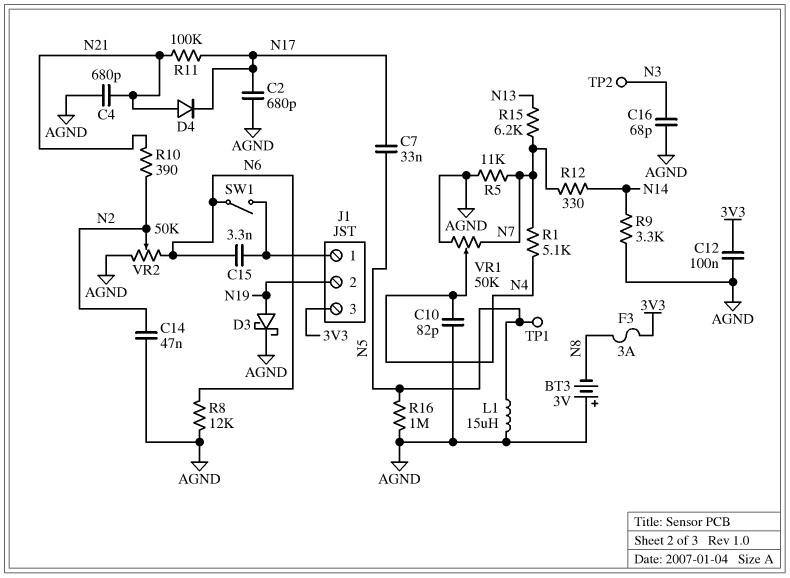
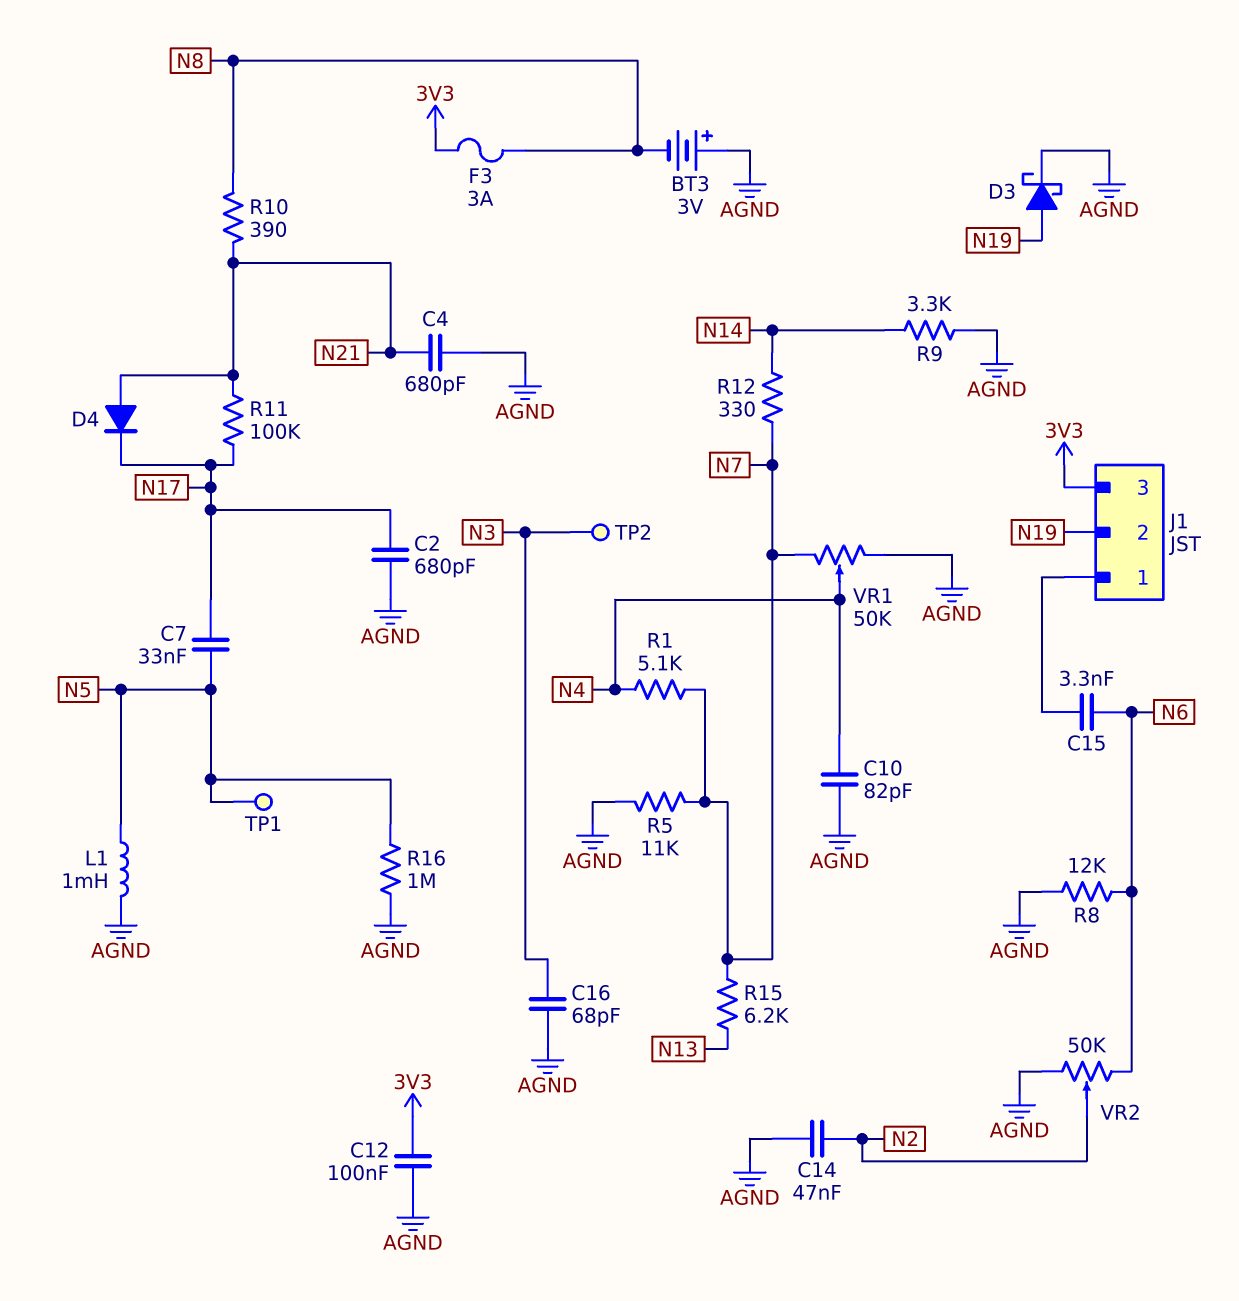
L1: 15uH (AGND, N5) -> 1mH (AGND, N5)
R10: 390 (N2, N21) -> 390 (N8, N21)
SW1: switch (J1/1, N6) -> none

